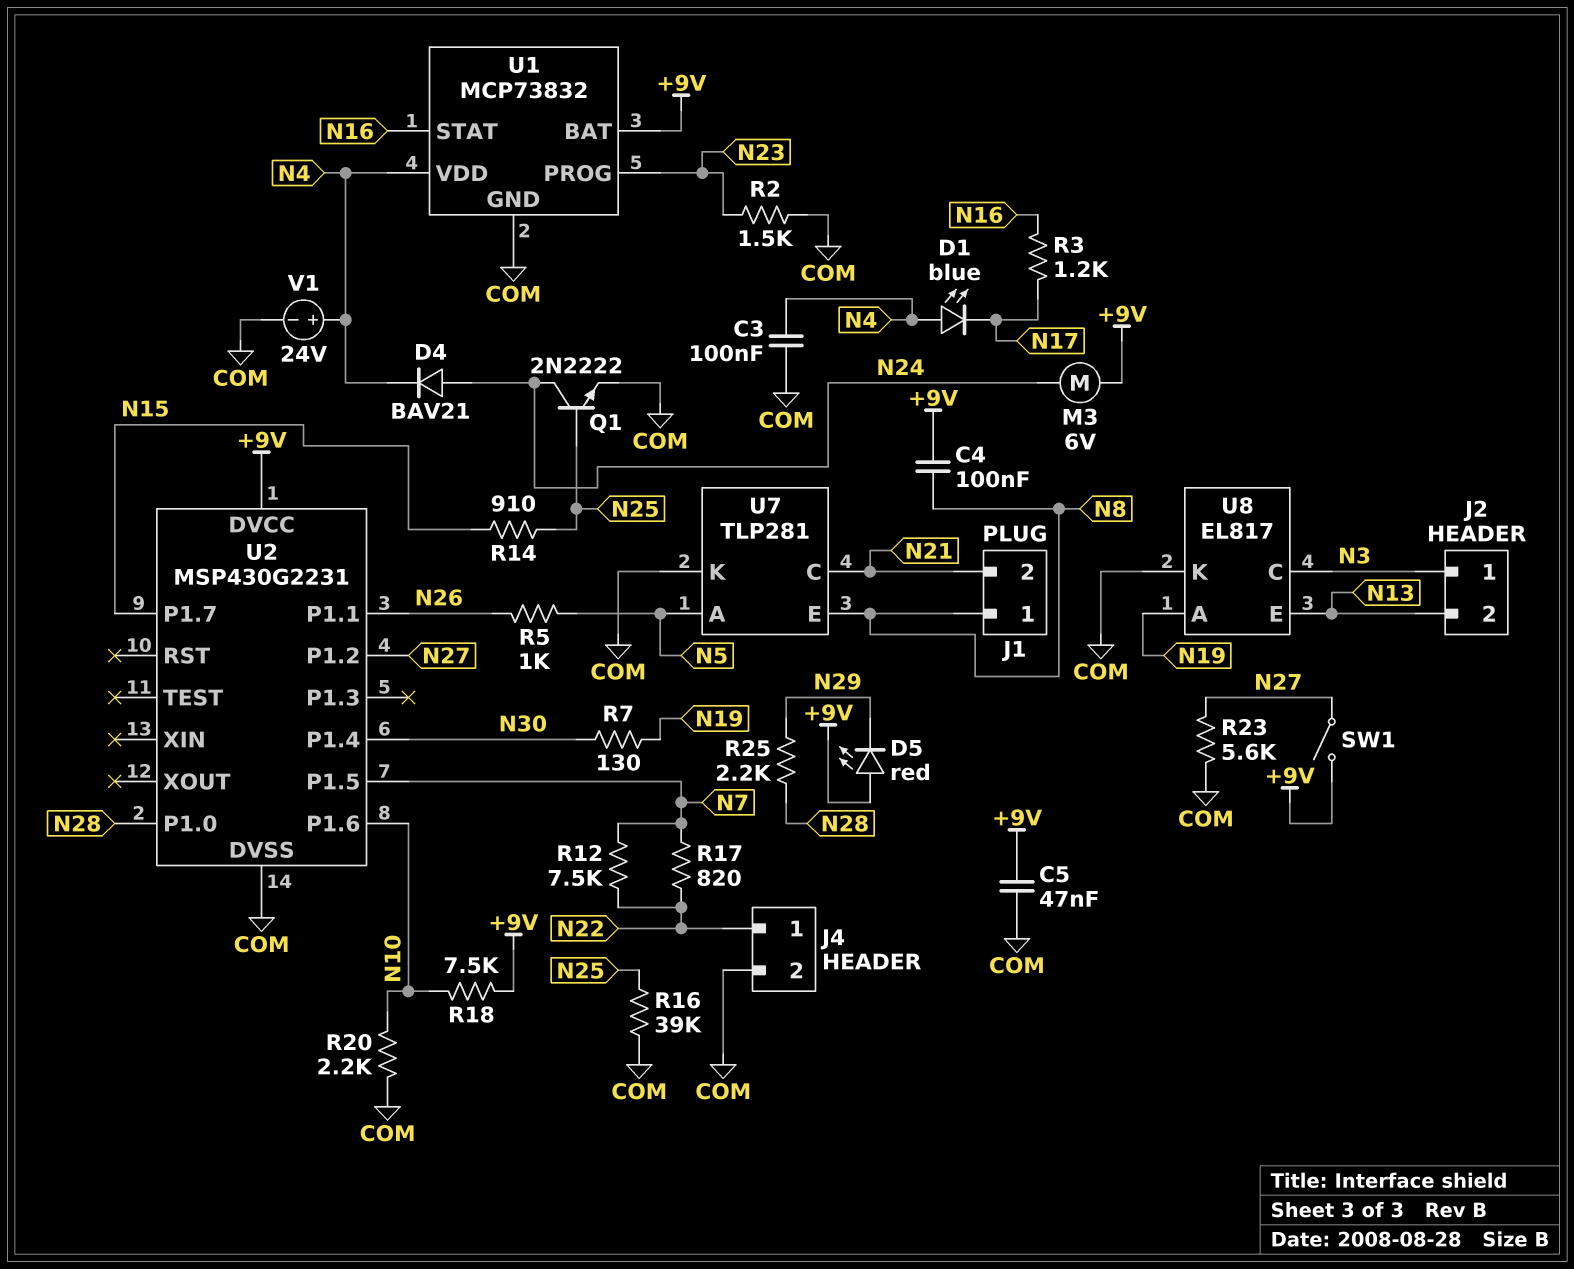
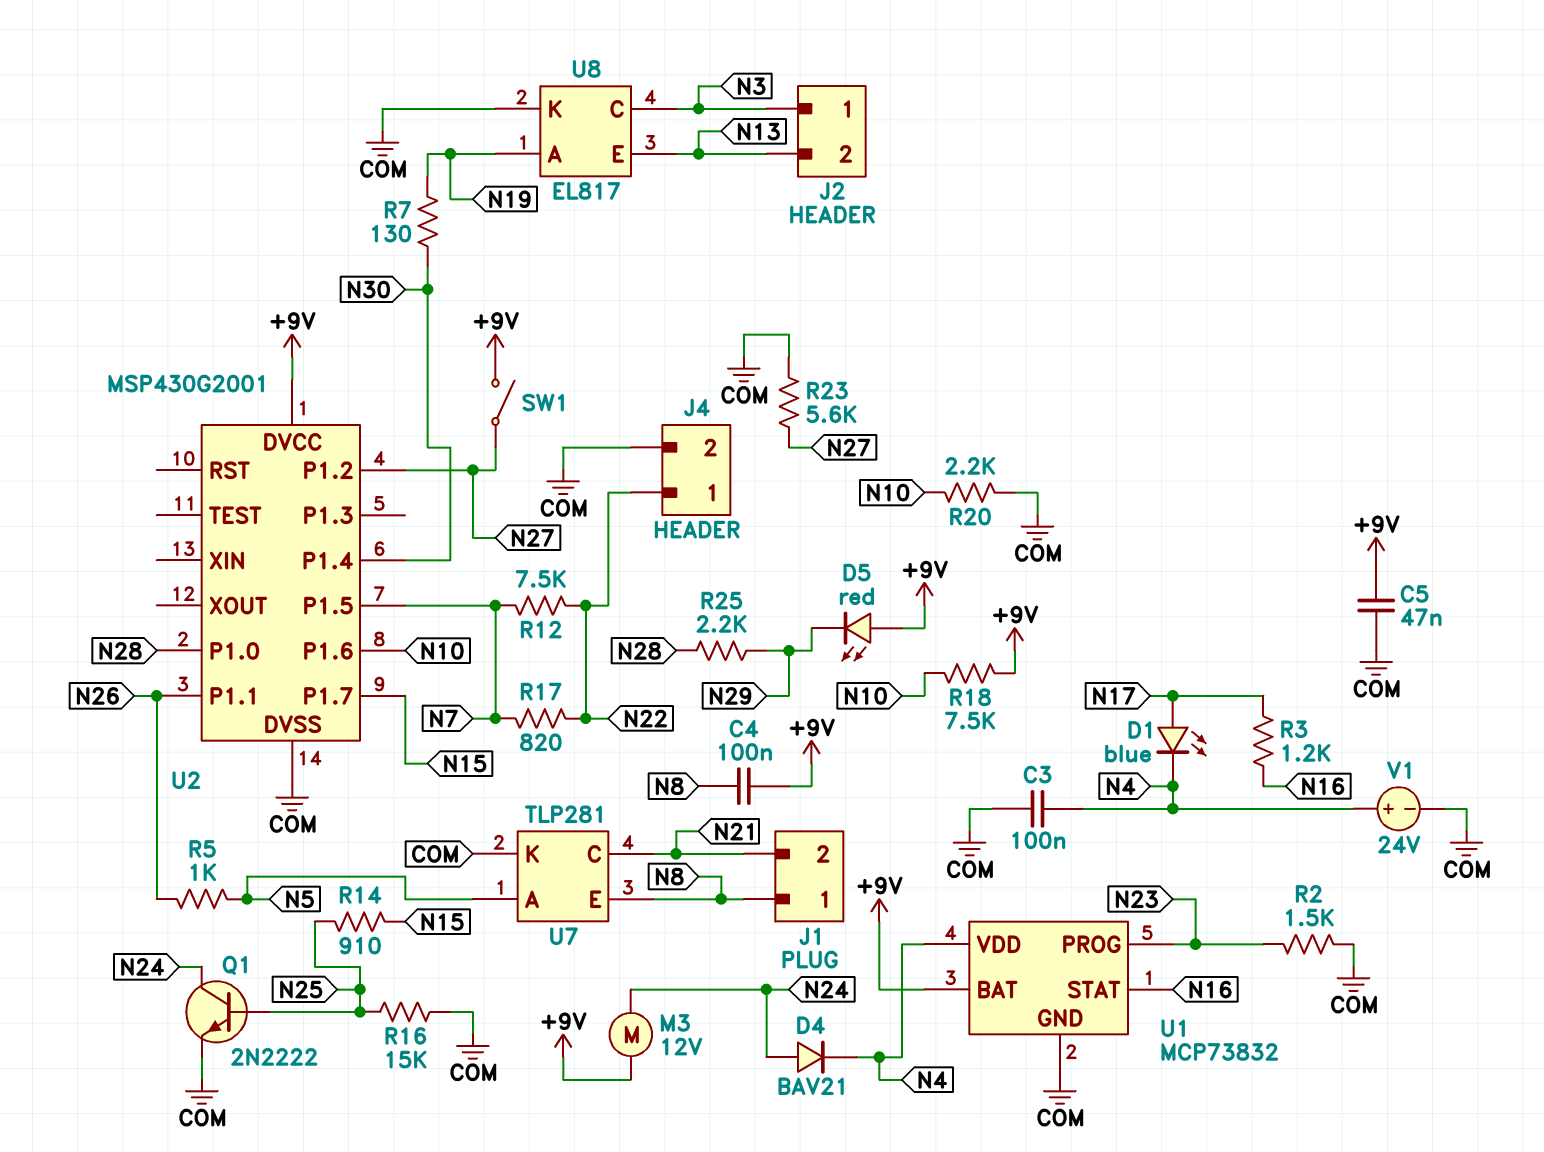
D1: LED blue (A N4, K N17) -> LED blue (A N17, K N4)
M3: motor 6V (+9V, N24) -> motor 12V (+9V, N24)
R16: 39k (COM, N25) -> 15k (COM, N25)
U2: MSP430G2231 -> MSP430G2001

